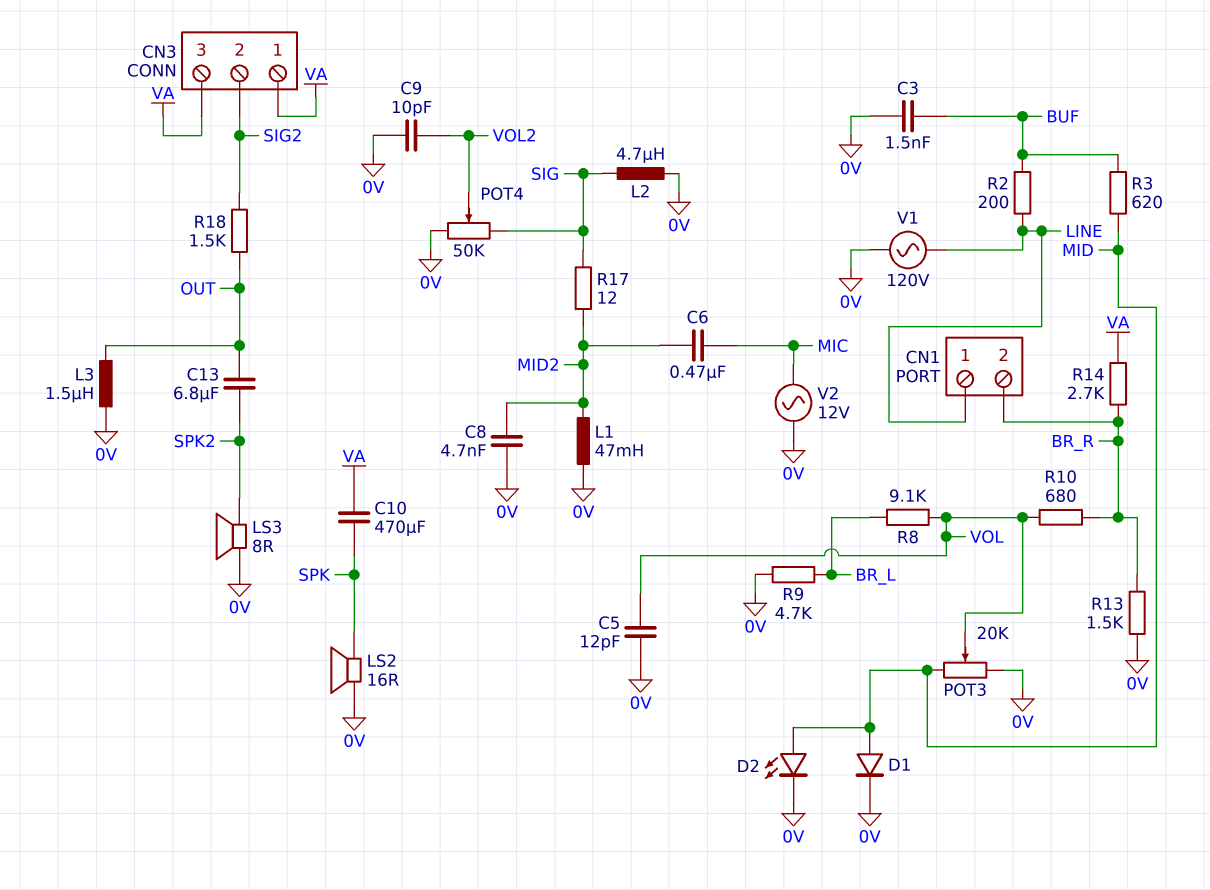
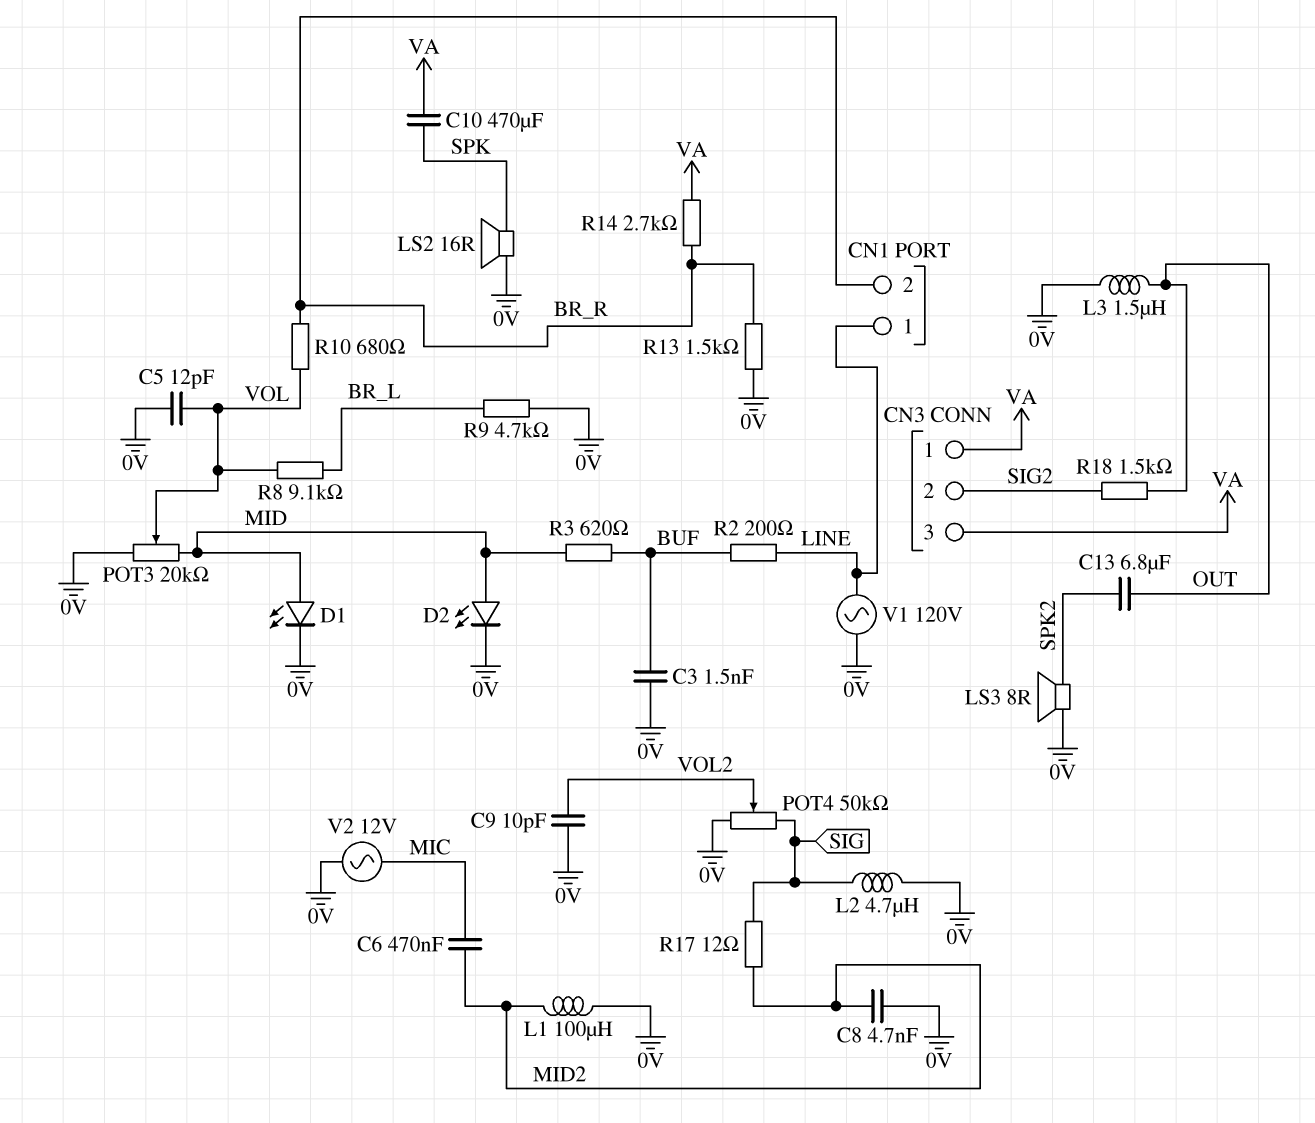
D1: diode (A MID, K 0V) -> LED (A MID, K 0V)
L1: 47mH (0V, MID2) -> 100uH (0V, MID2)

